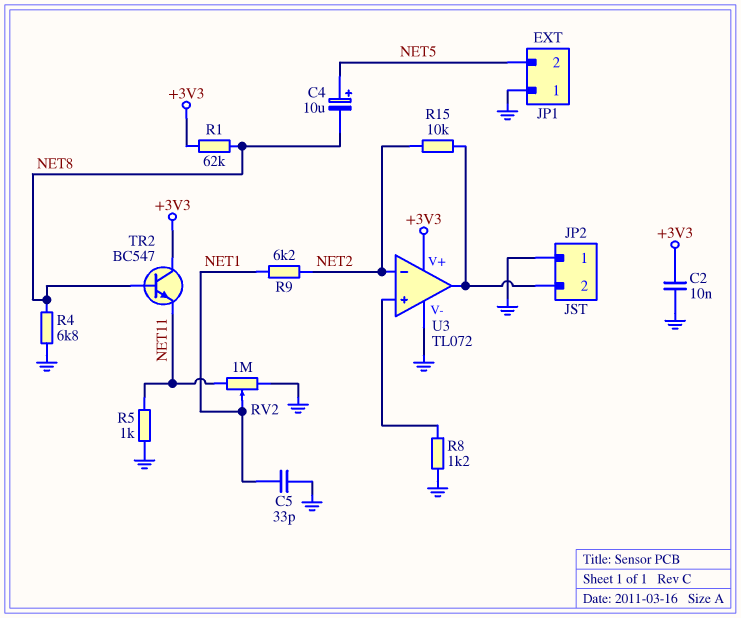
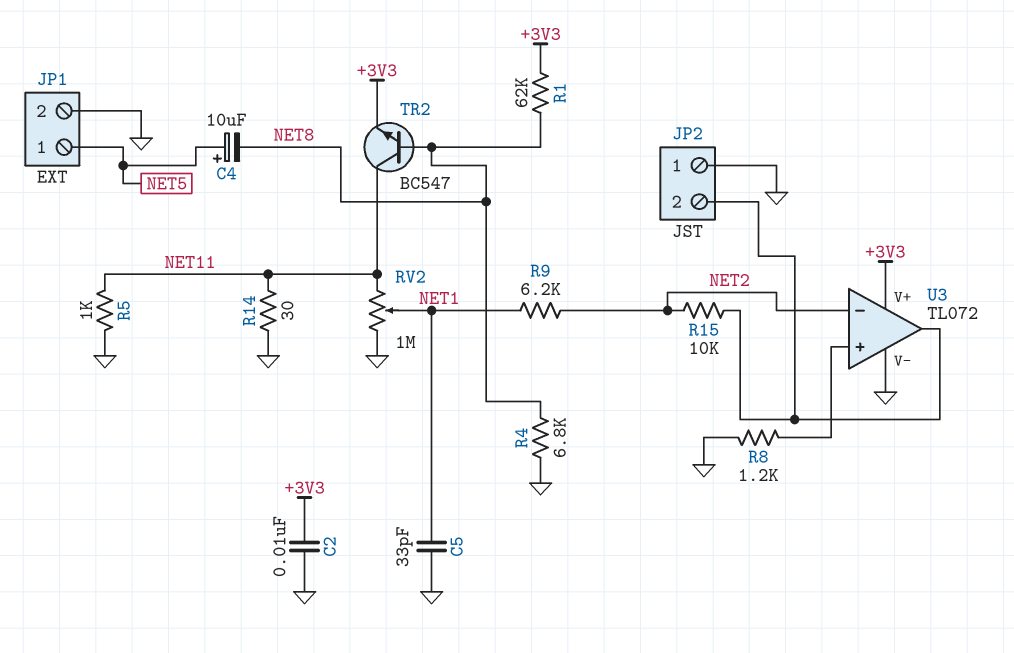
JP1 pin 1: GND -> NET5
JP1 pin 2: NET5 -> GND
R14: none -> 30 (GND, NET11)
TR2: NPN BC547 (B NET8, C +3V3, E NET11) -> NPN BC547 (B NET8, C NET11, E +3V3)

